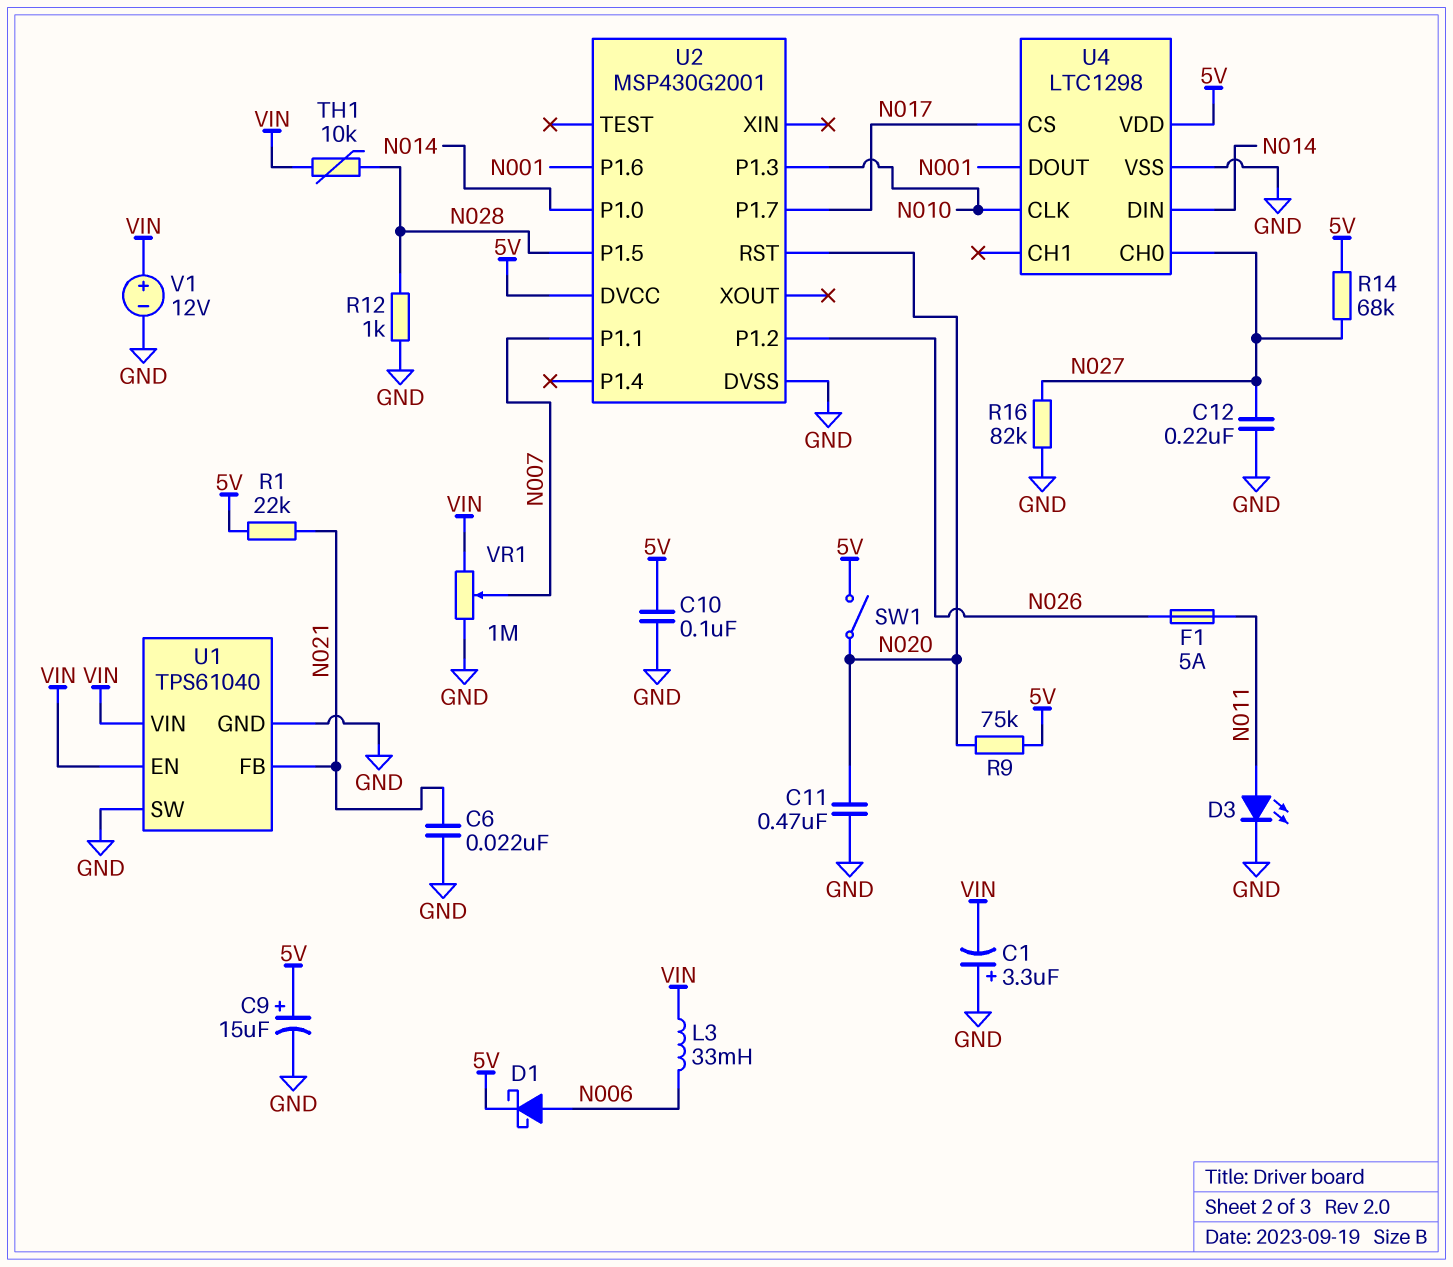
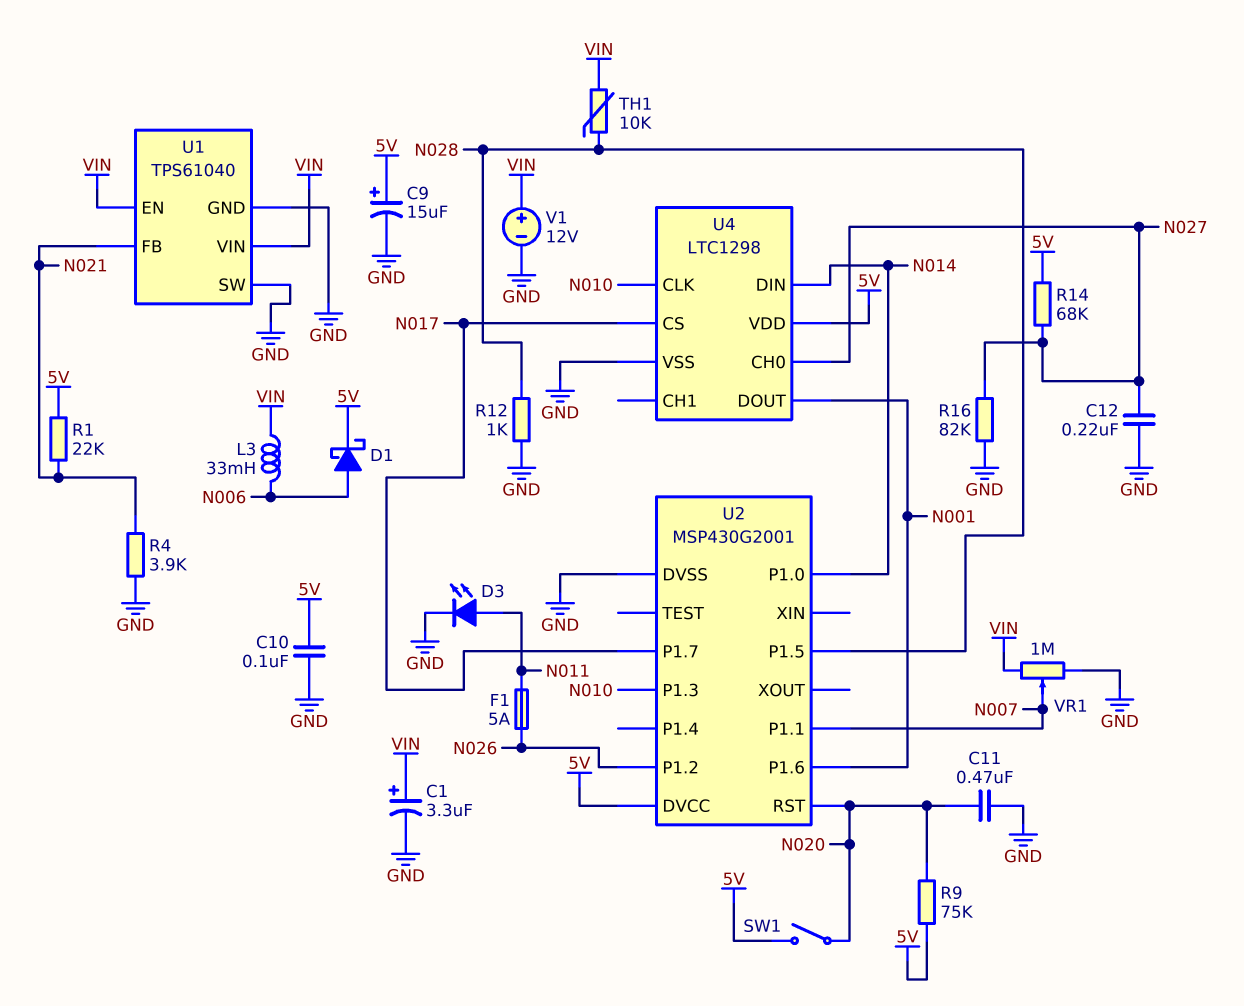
C1: 3.3uF (plus GND, minus VIN) -> 3.3uF (plus VIN, minus GND)
C6: 22nF (GND, N021) -> none
R4: none -> 3.9k (GND, N021)

